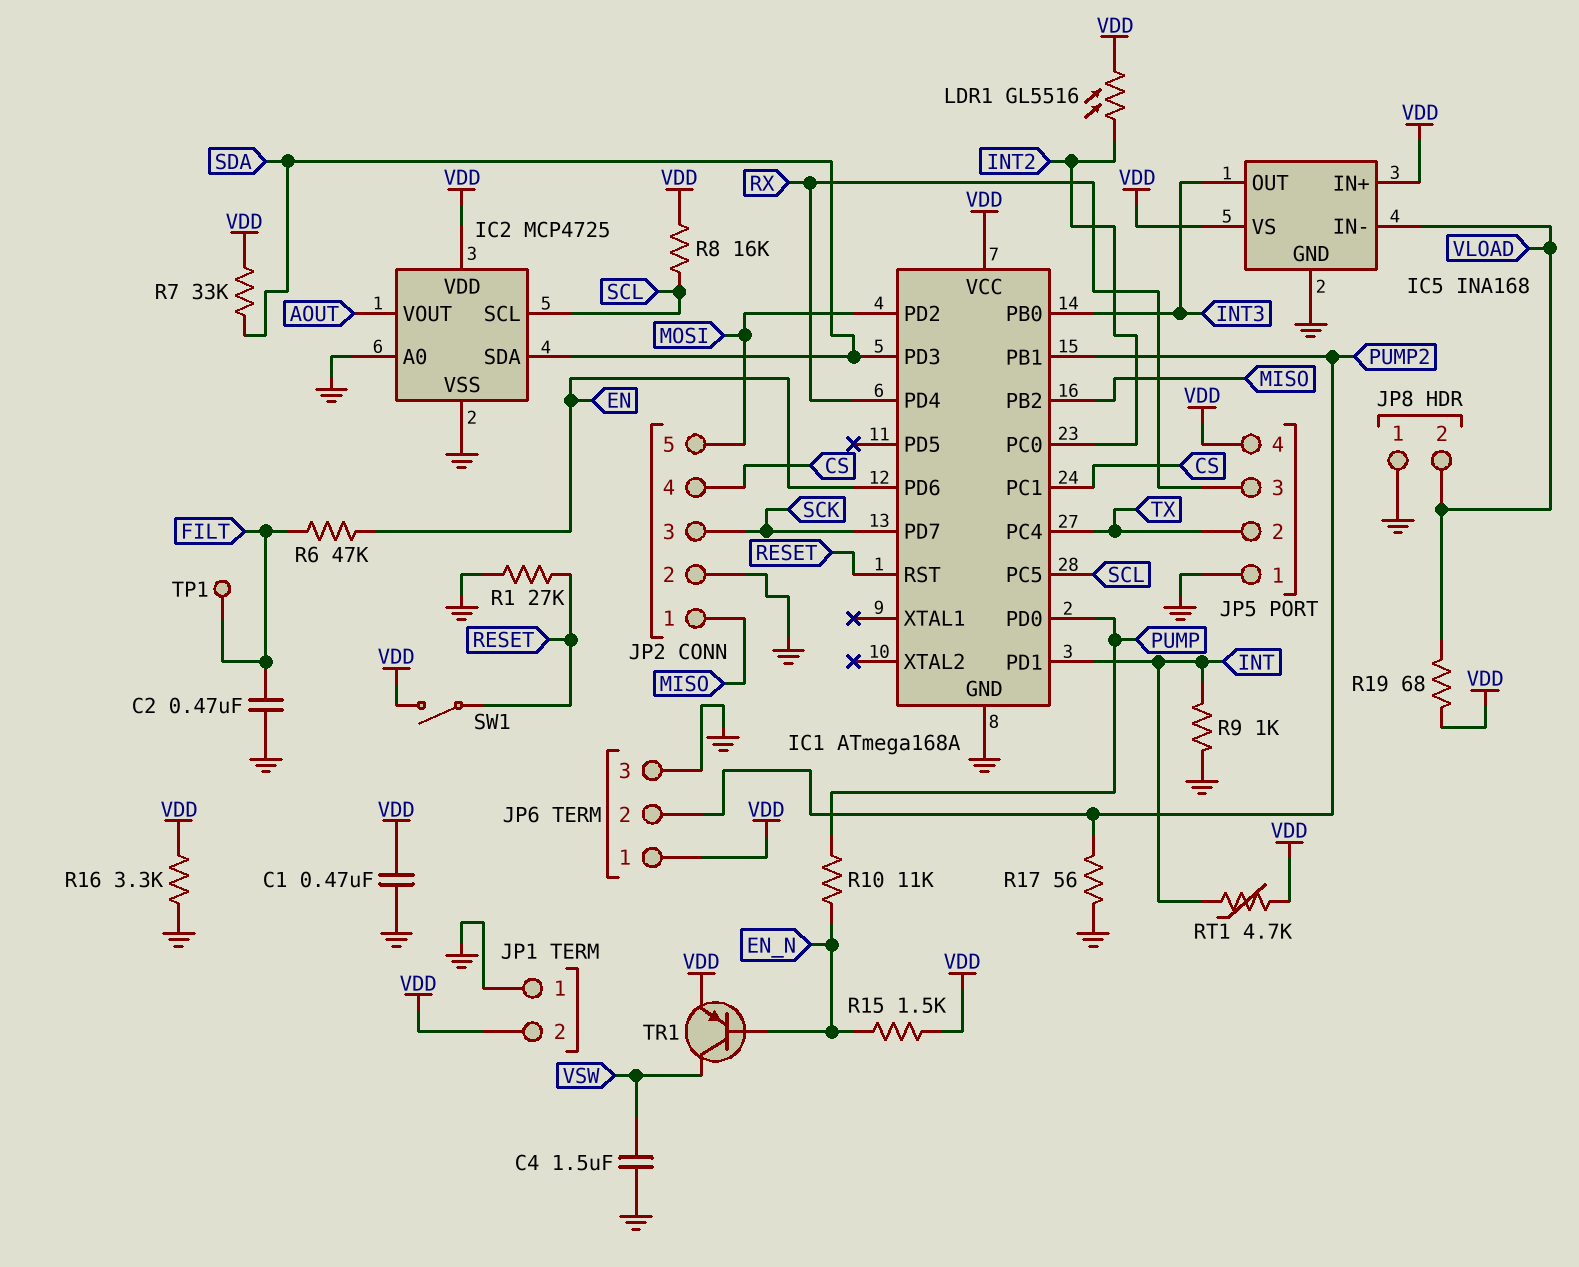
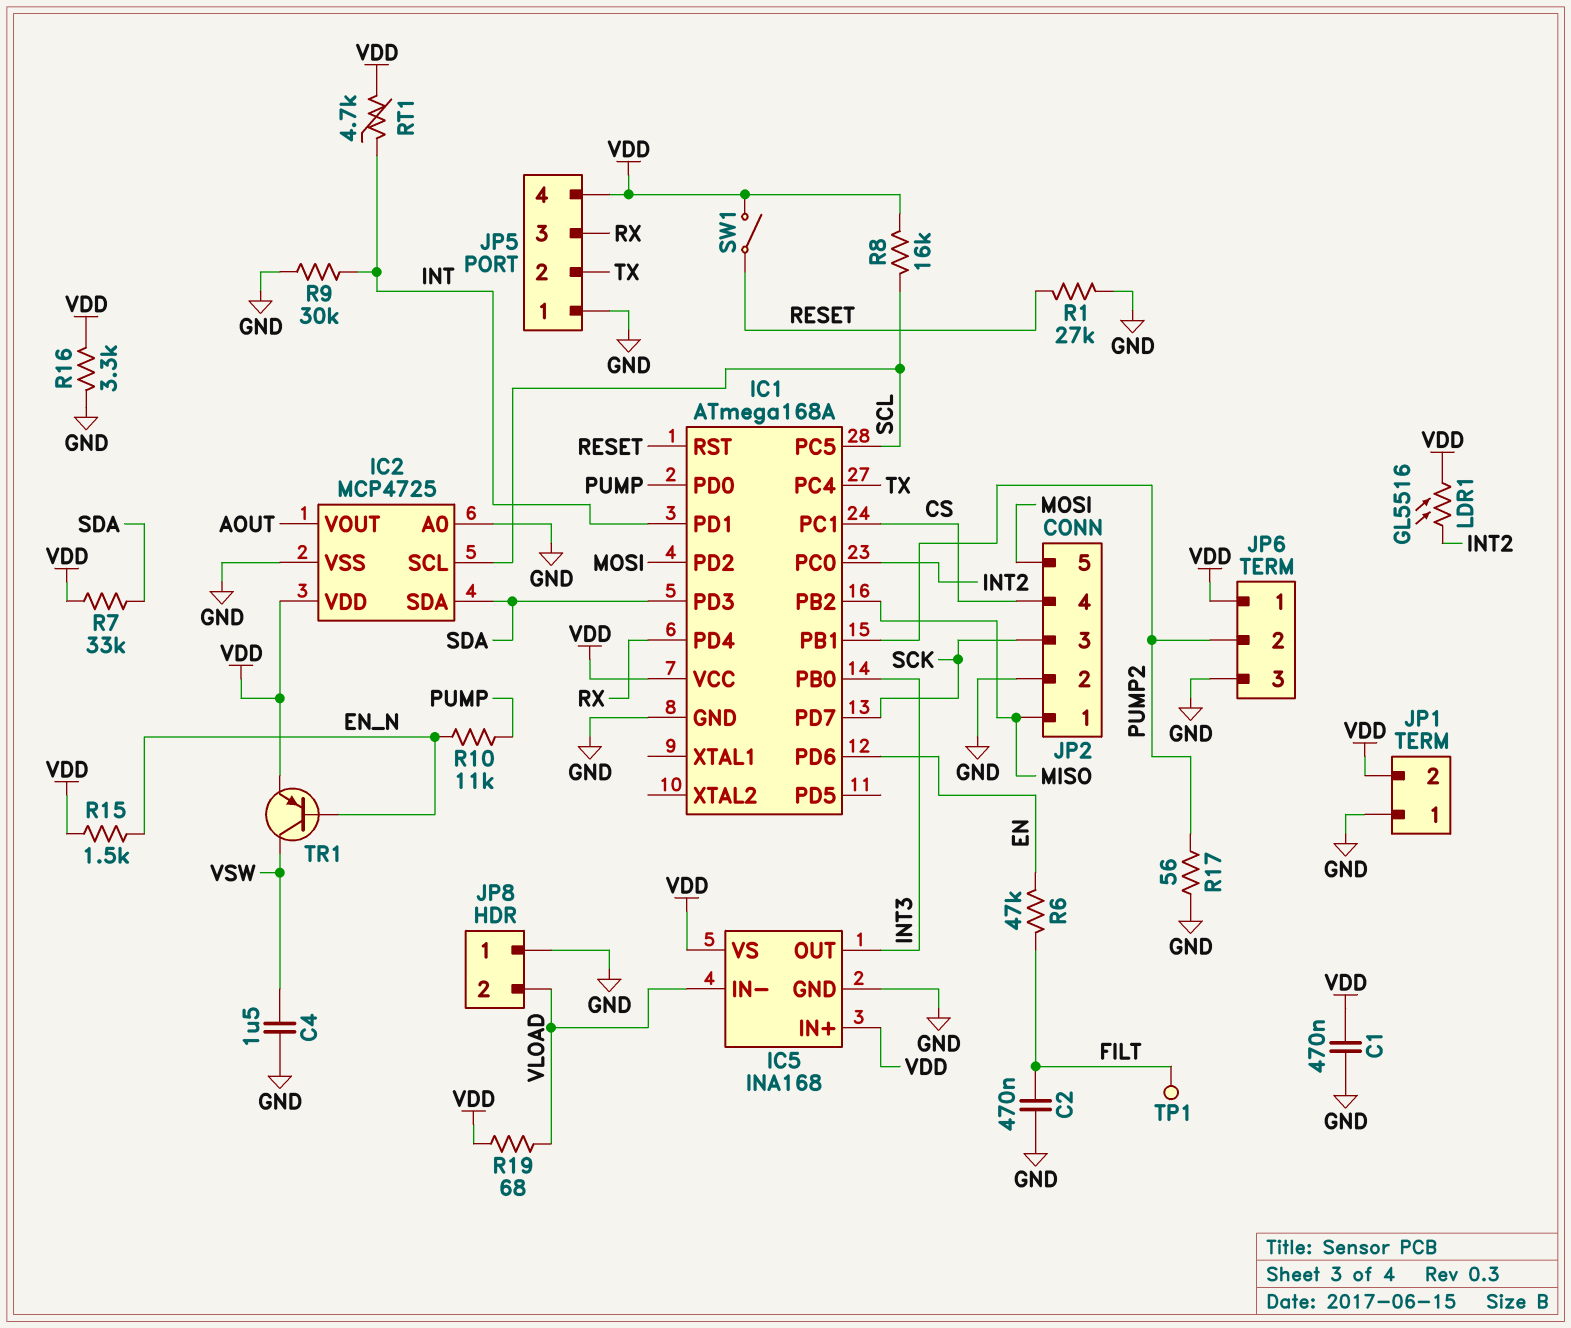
R9: 1k (GND, INT) -> 30k (GND, INT)

